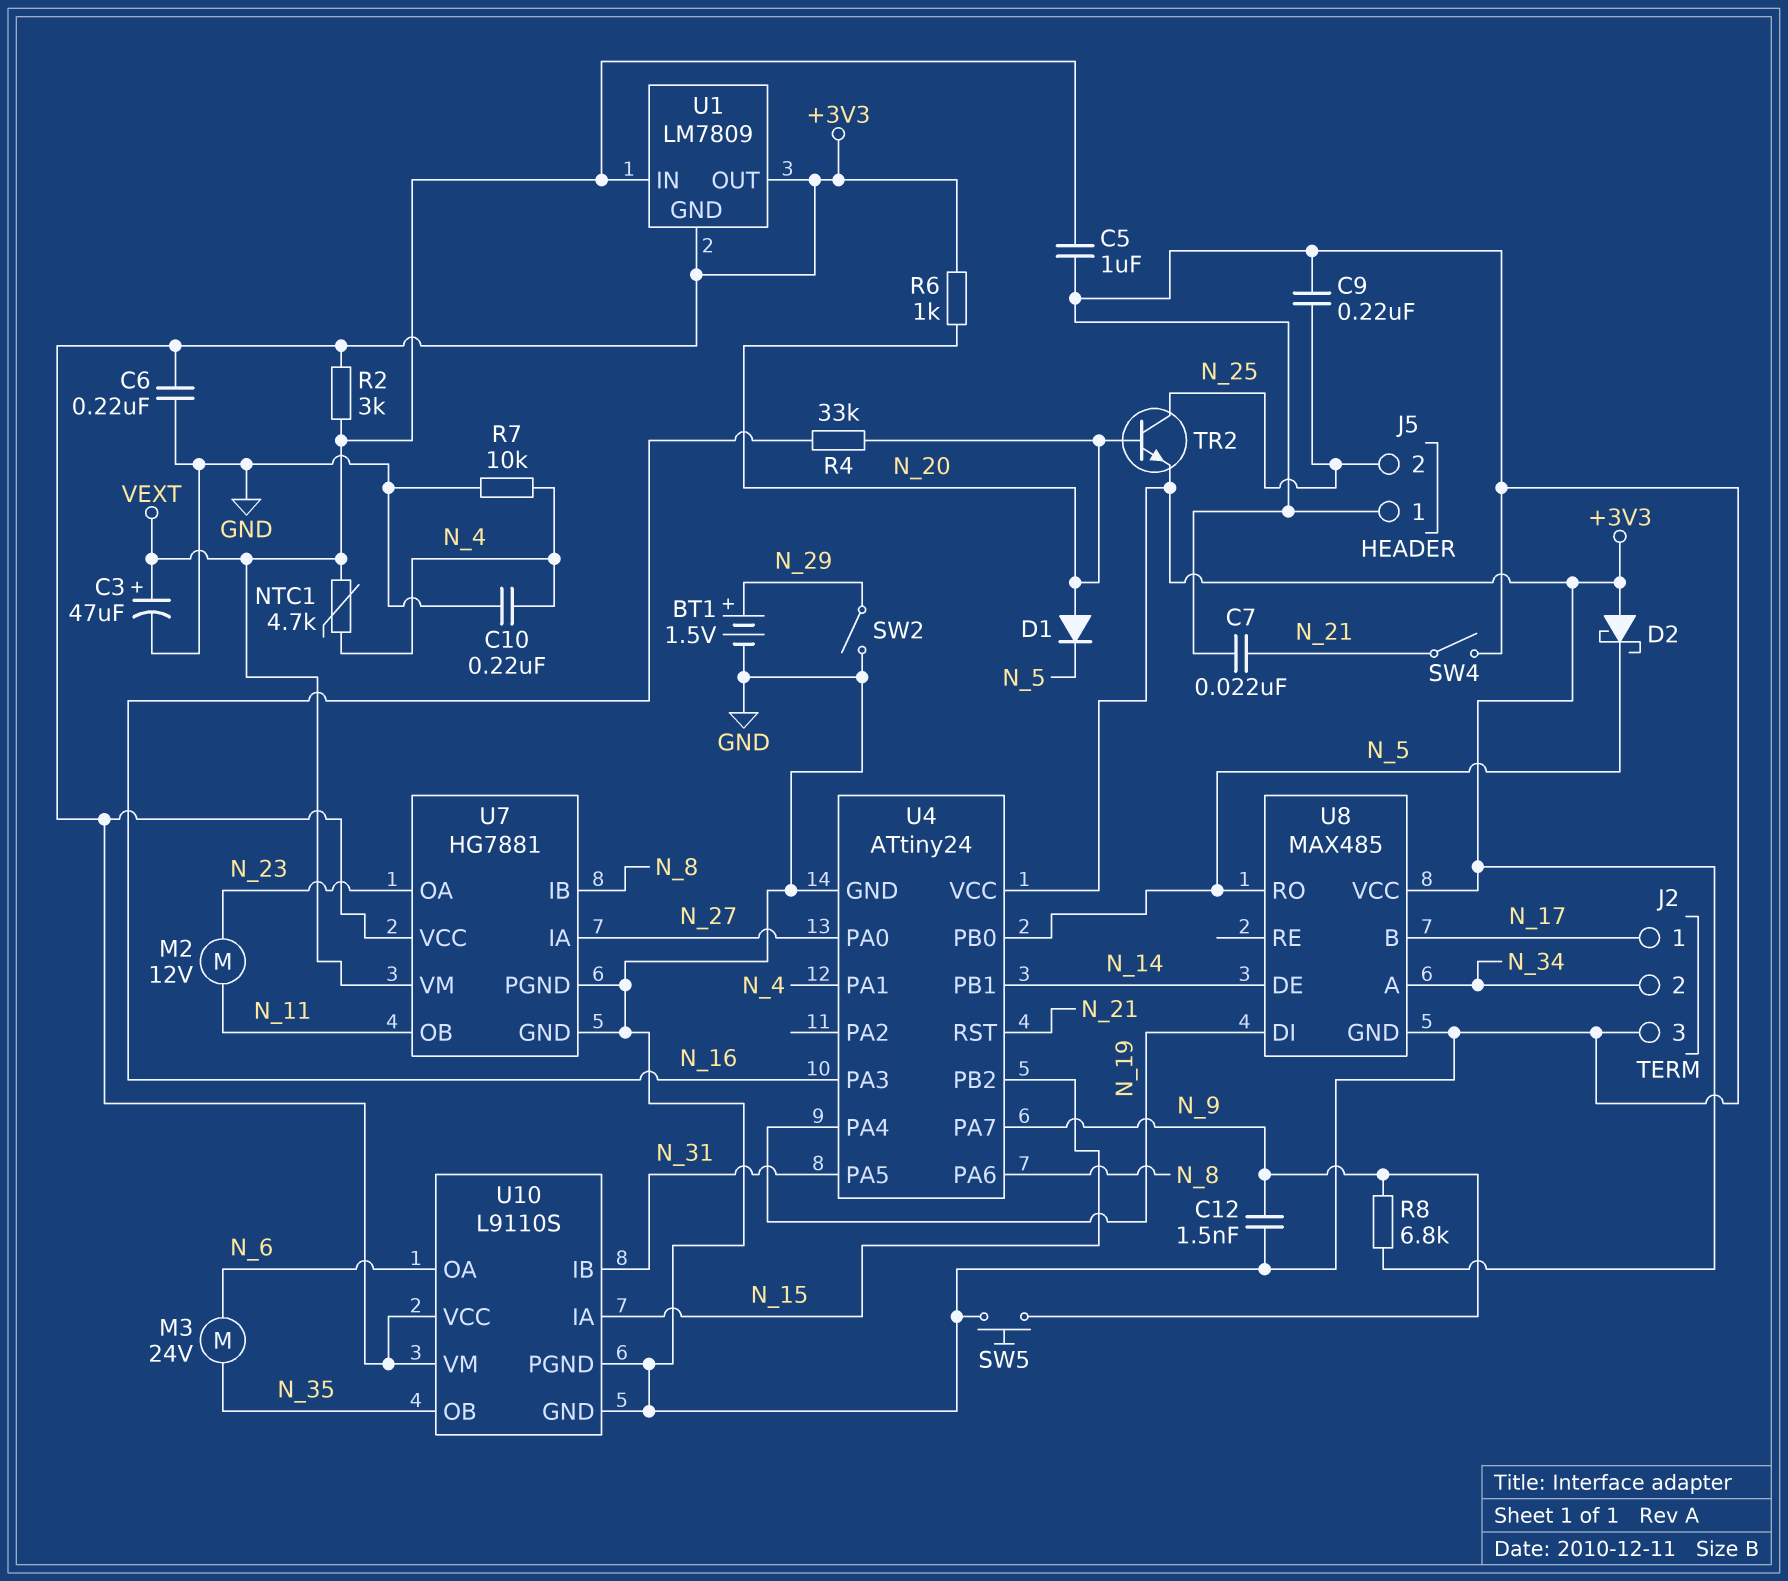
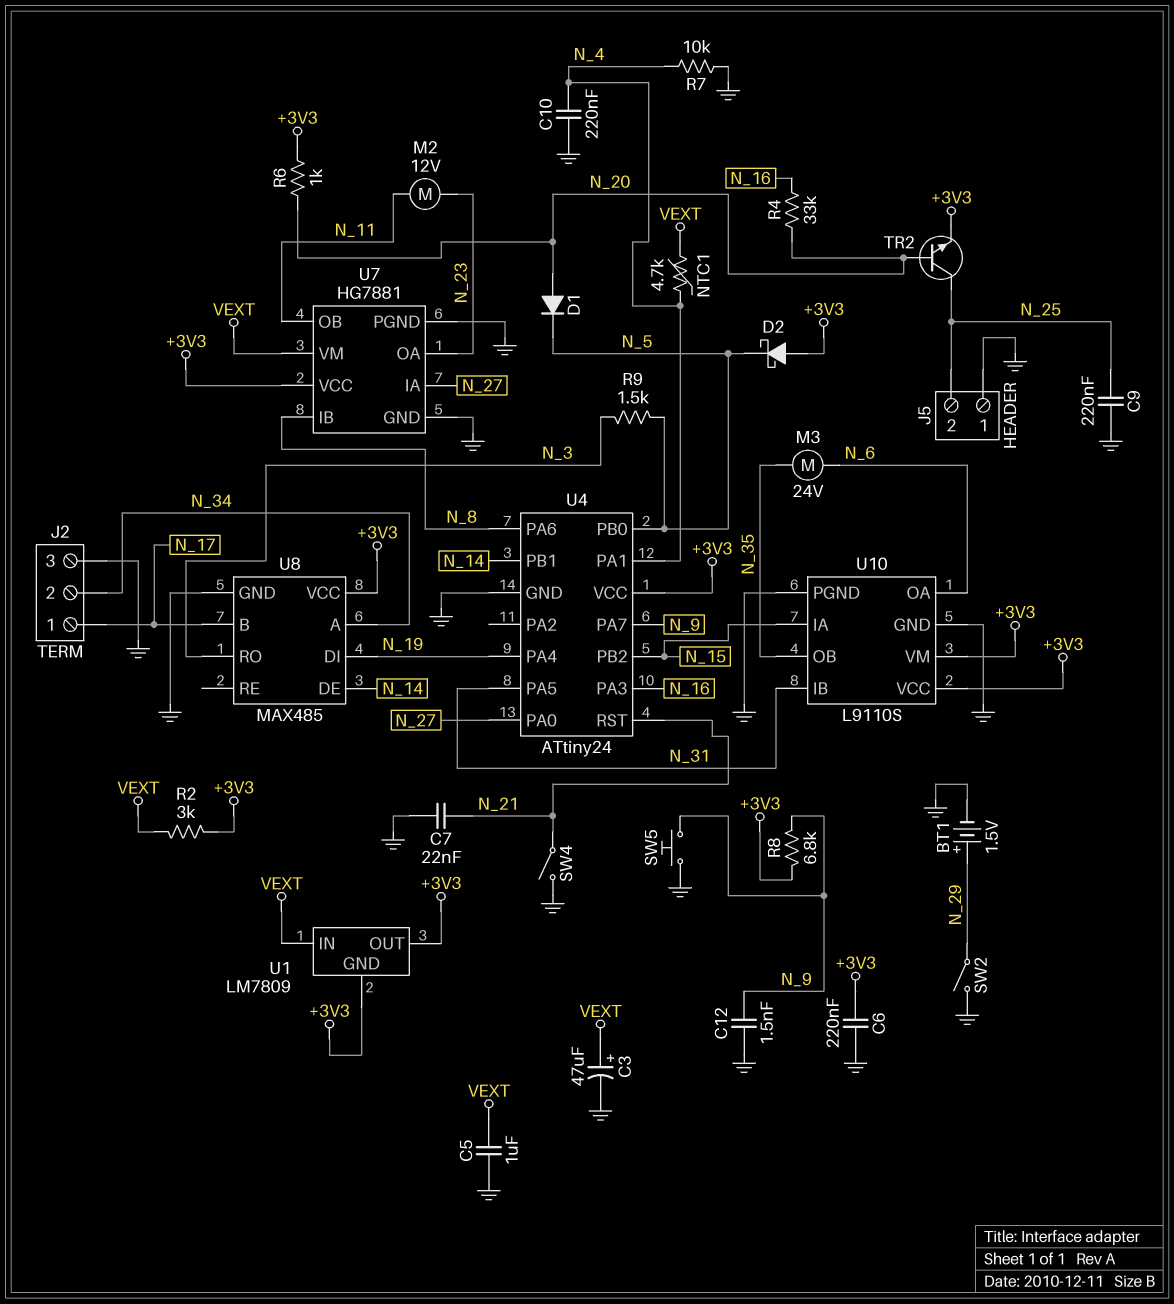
R9: none -> 1.5k (N_3, N_5)
U8 pin RO: N_5 -> N_3

